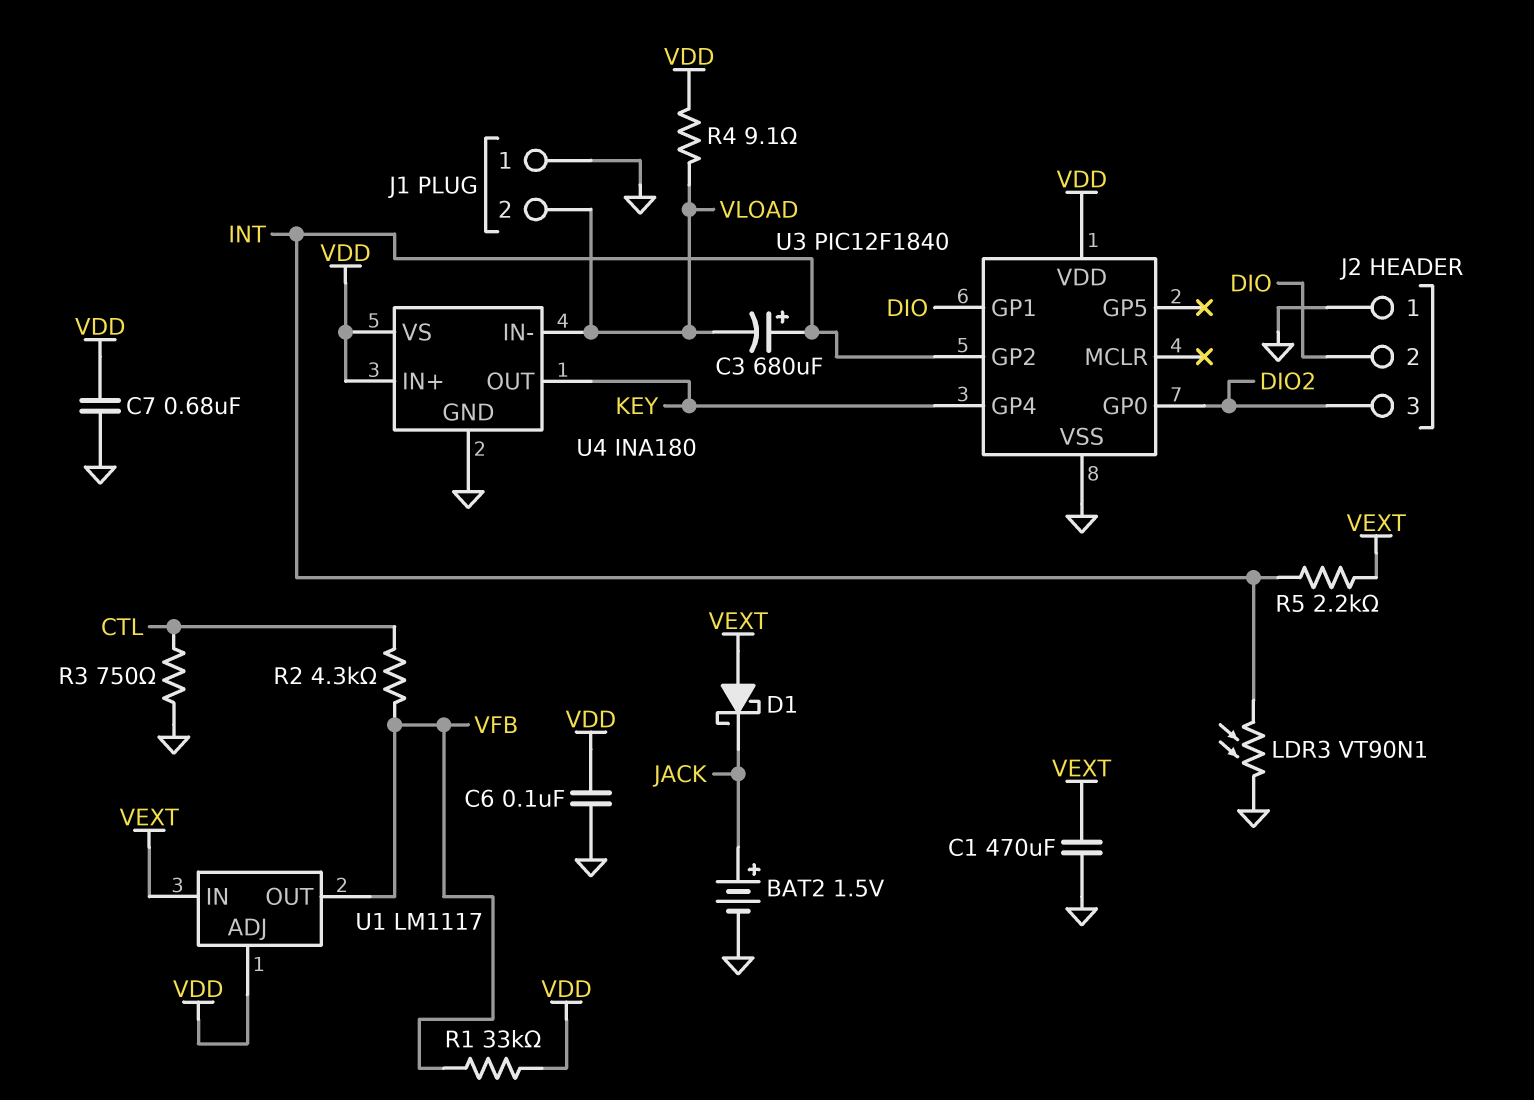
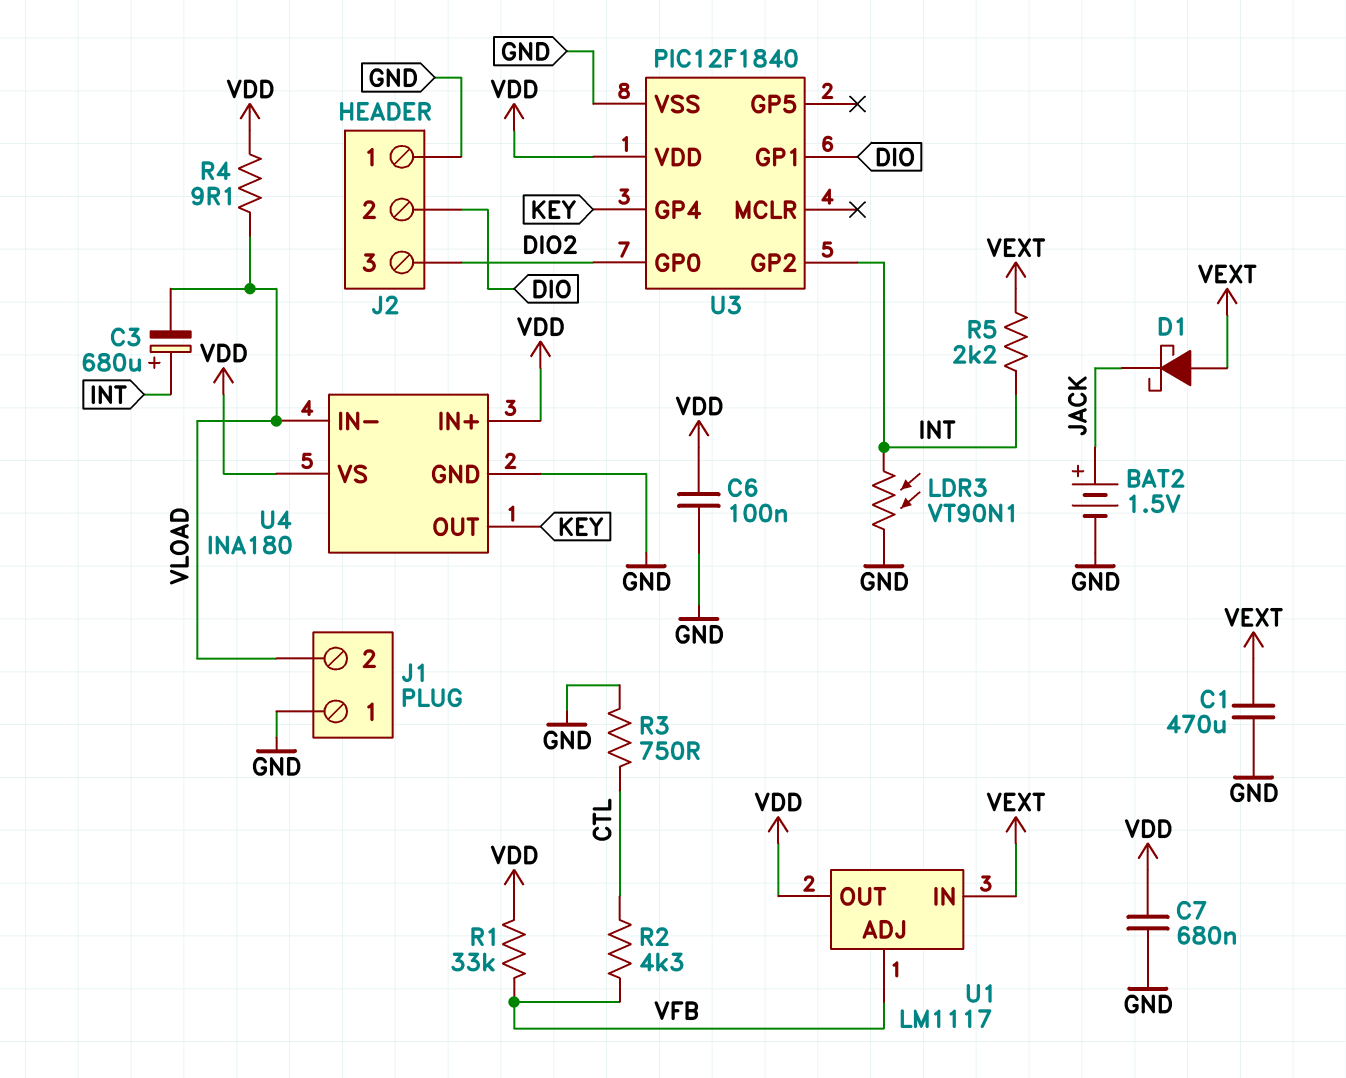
U1 pin ADJ: VDD -> VFB
U1 pin OUT: VFB -> VDD

